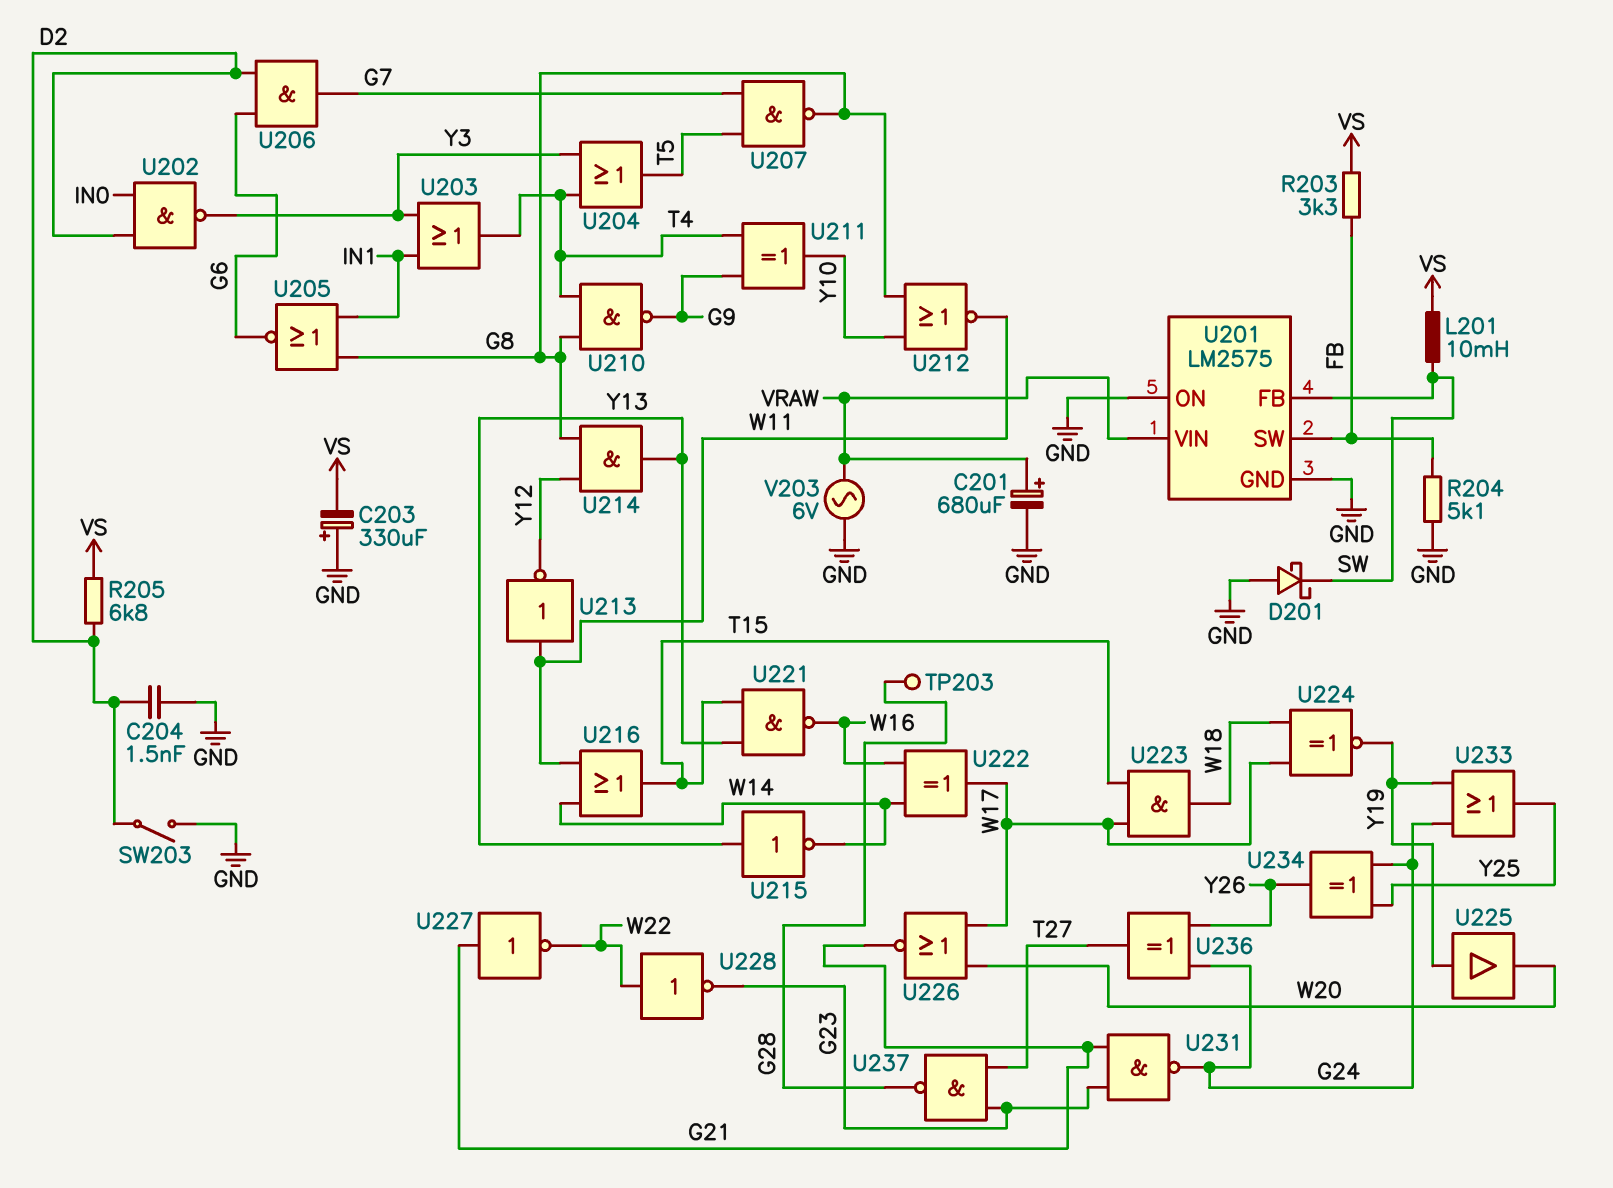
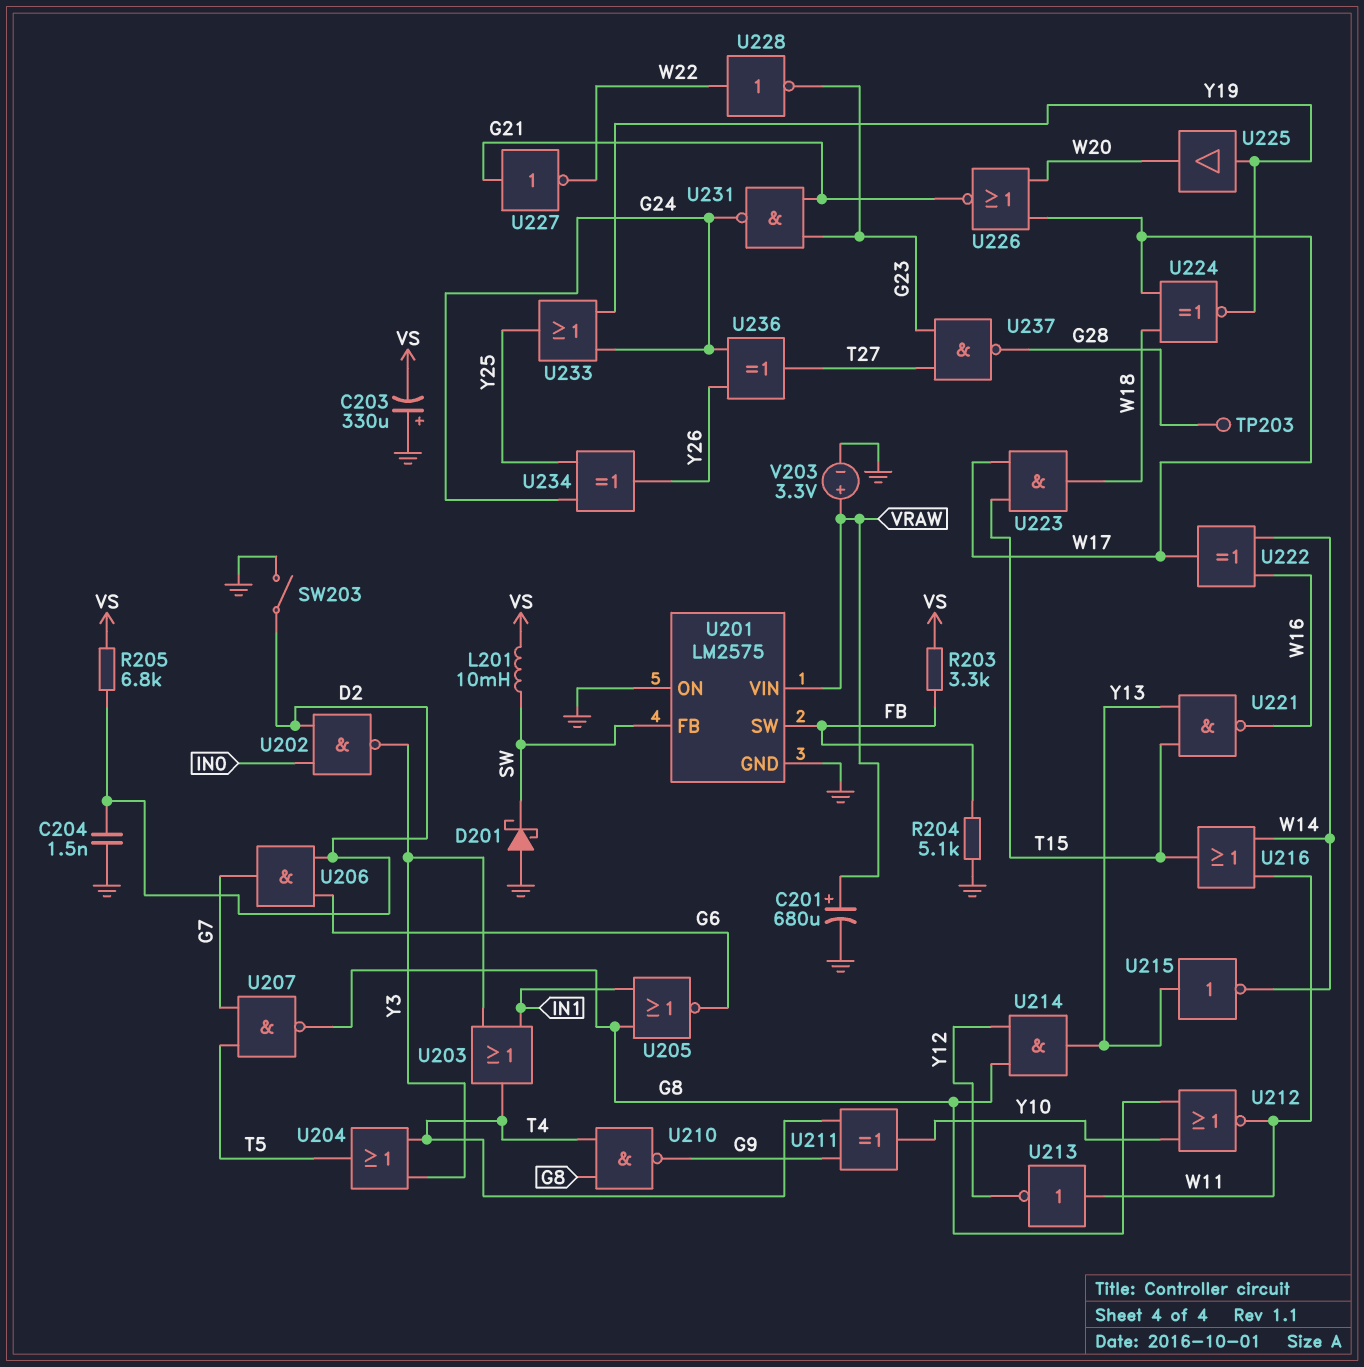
V203: AC 6V (GND, VRAW) -> 3.3V (plus VRAW, minus GND)

